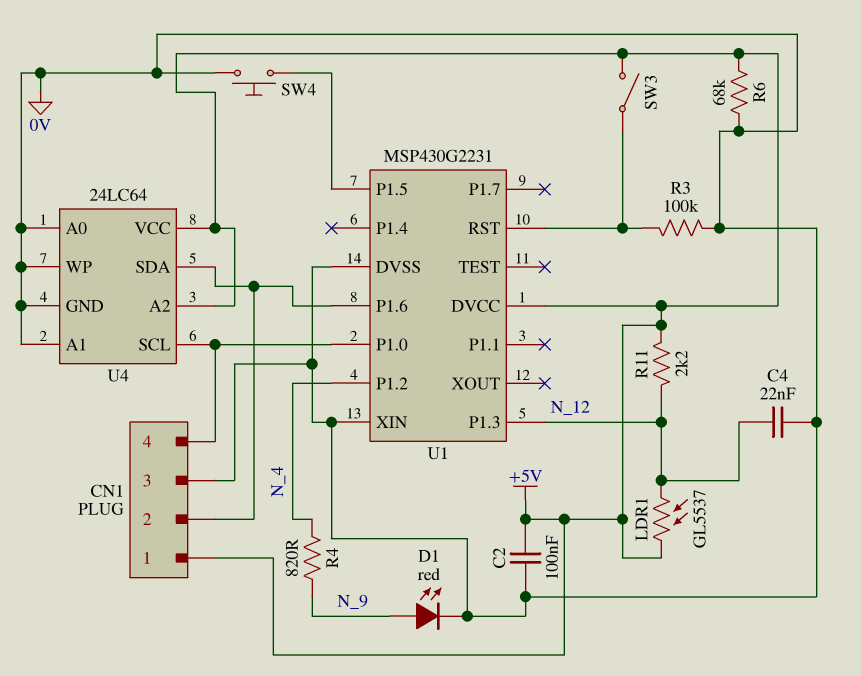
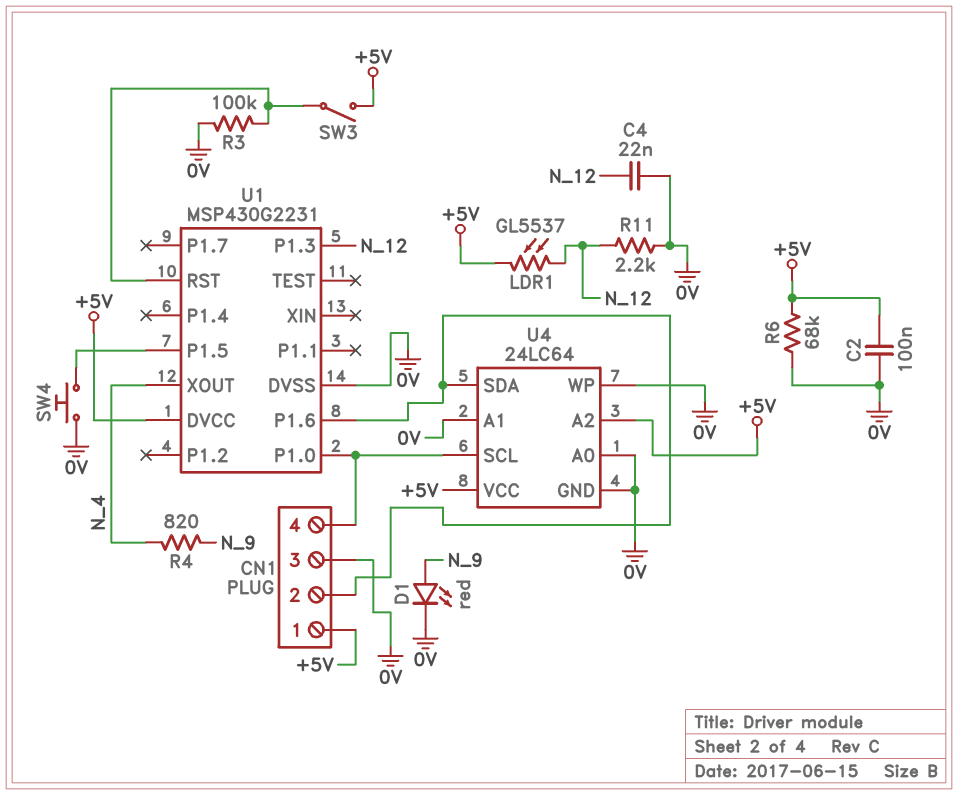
R11: 2.2k (+5V, N_12) -> 2.2k (0V, N_12)
U1 pin P1.2: N_4 -> none
U1 pin XIN: 0V -> none
U1 pin XOUT: none -> N_4

